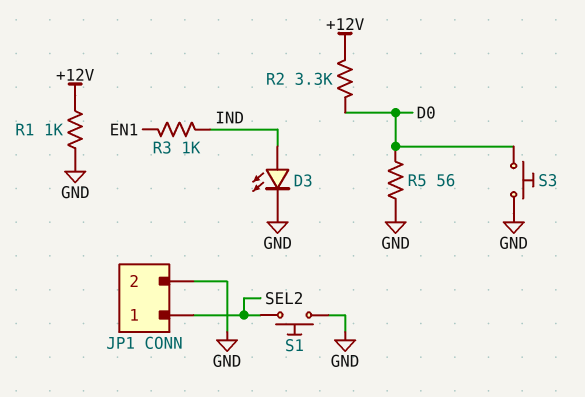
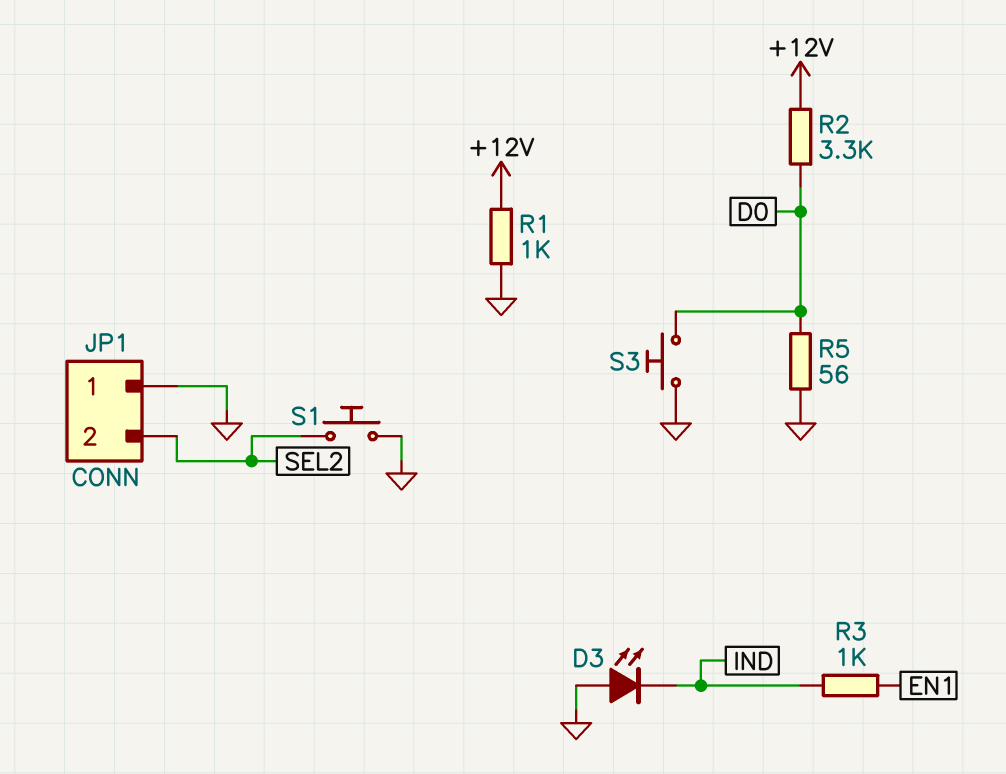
D3: LED (A IND, K GND) -> LED (A GND, K IND)
JP1 pin 1: SEL2 -> GND
JP1 pin 2: GND -> SEL2

